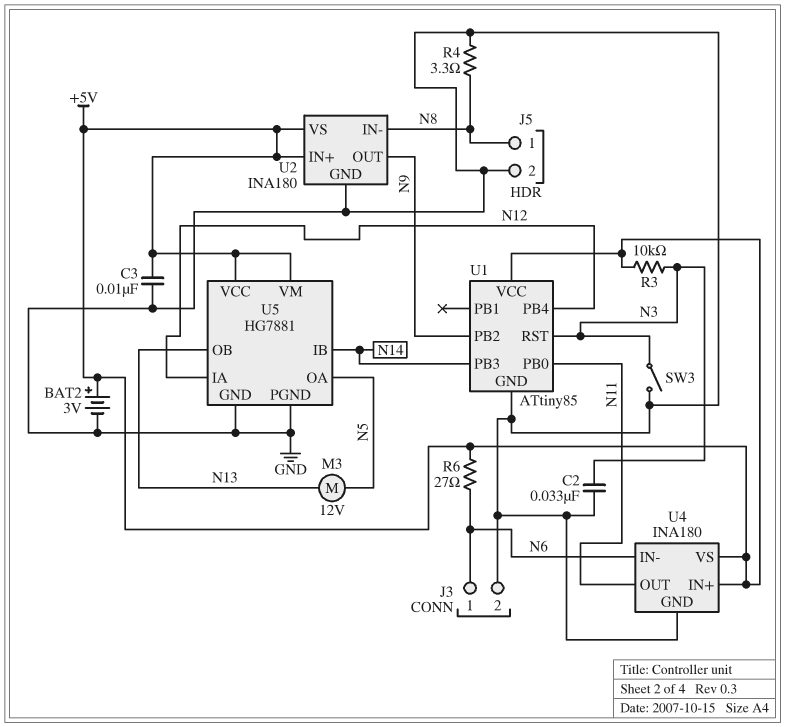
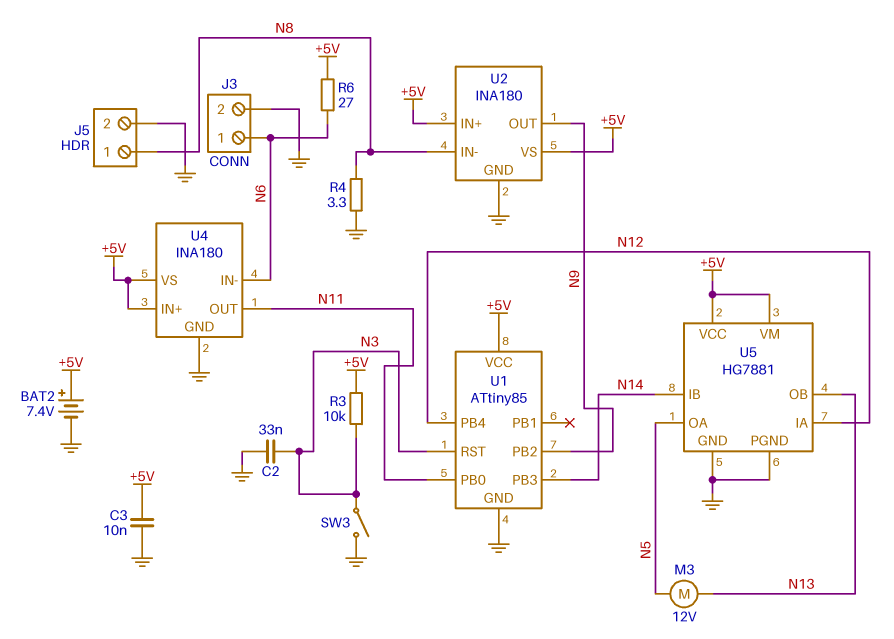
BAT2: 3V (plus +5V, minus GND) -> 7.4V (plus +5V, minus GND)

